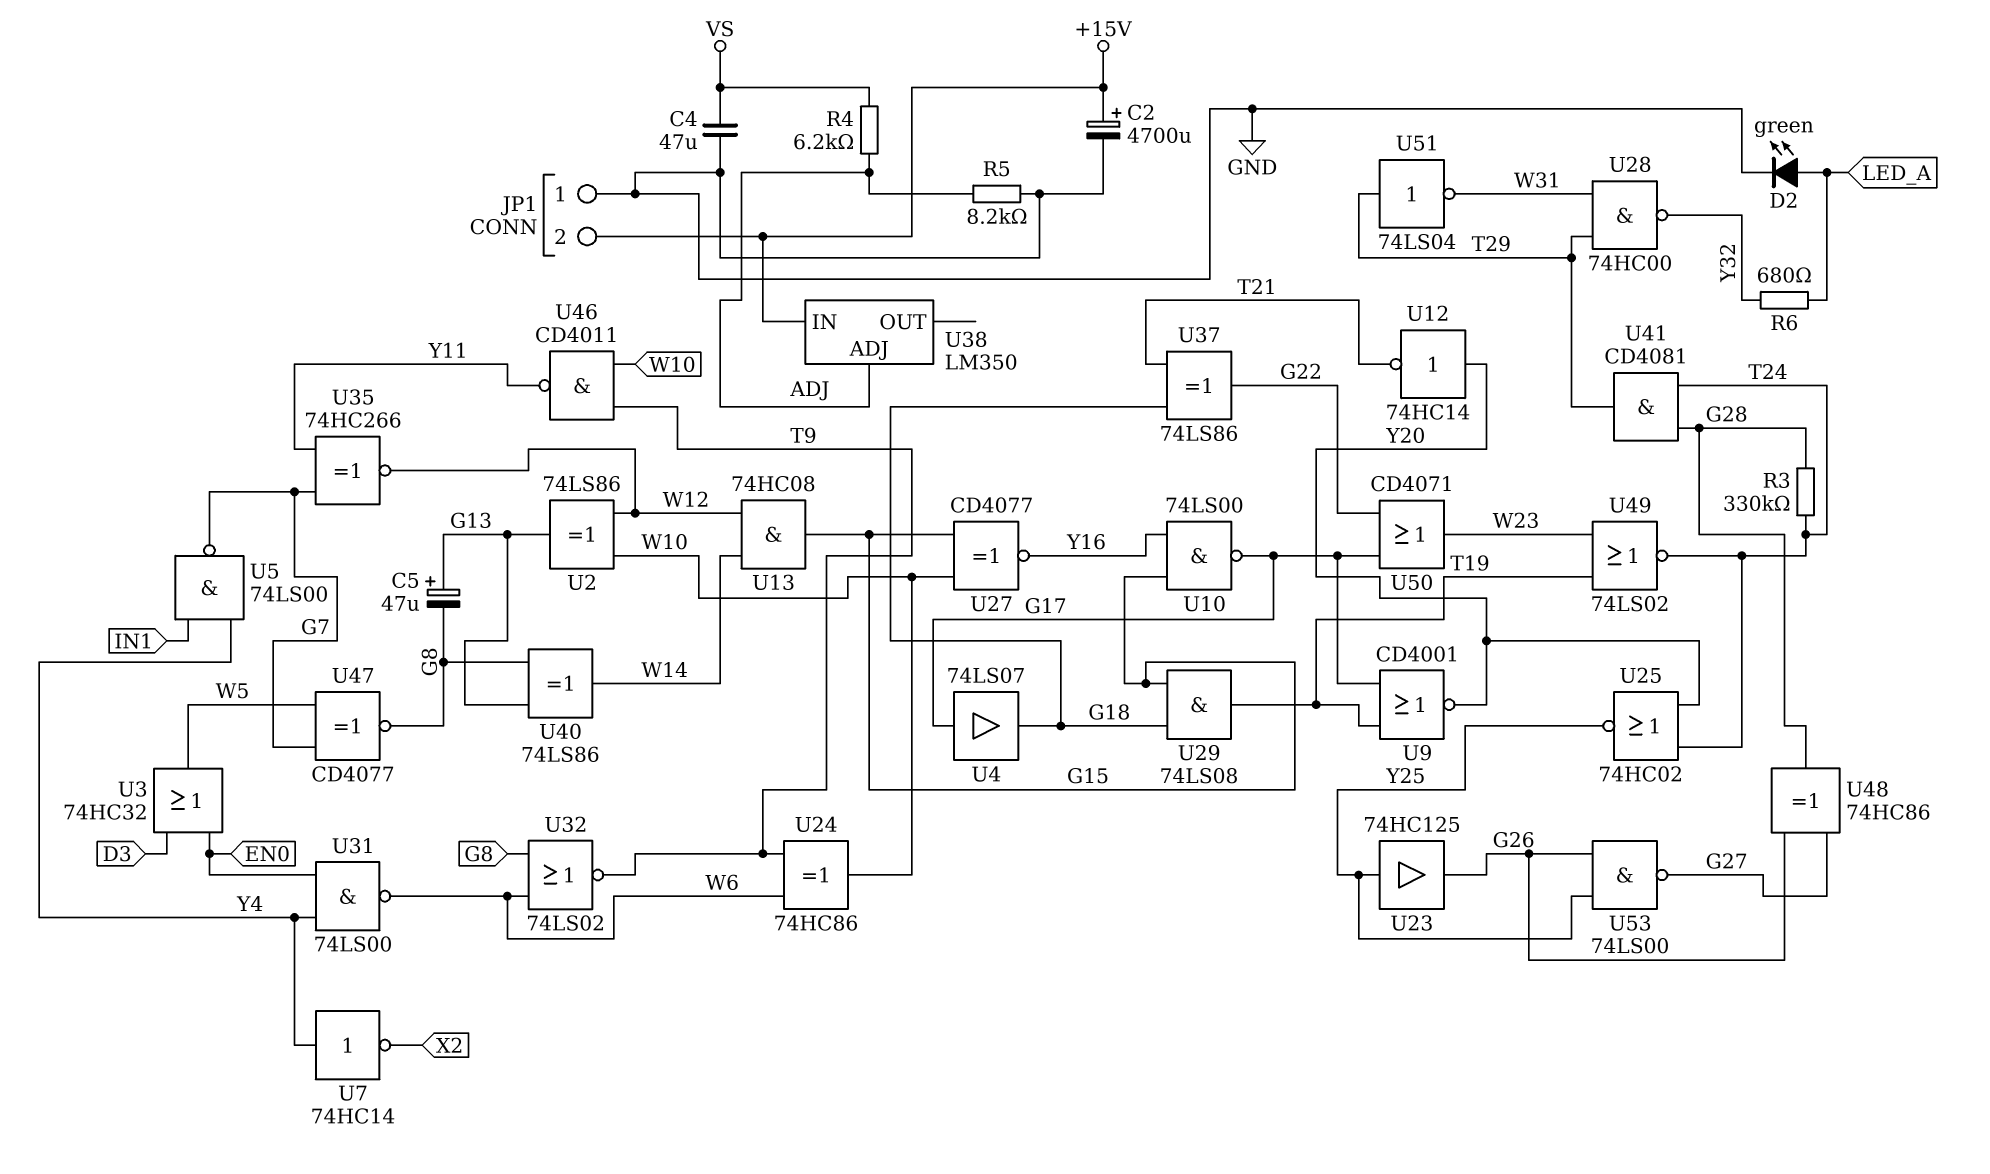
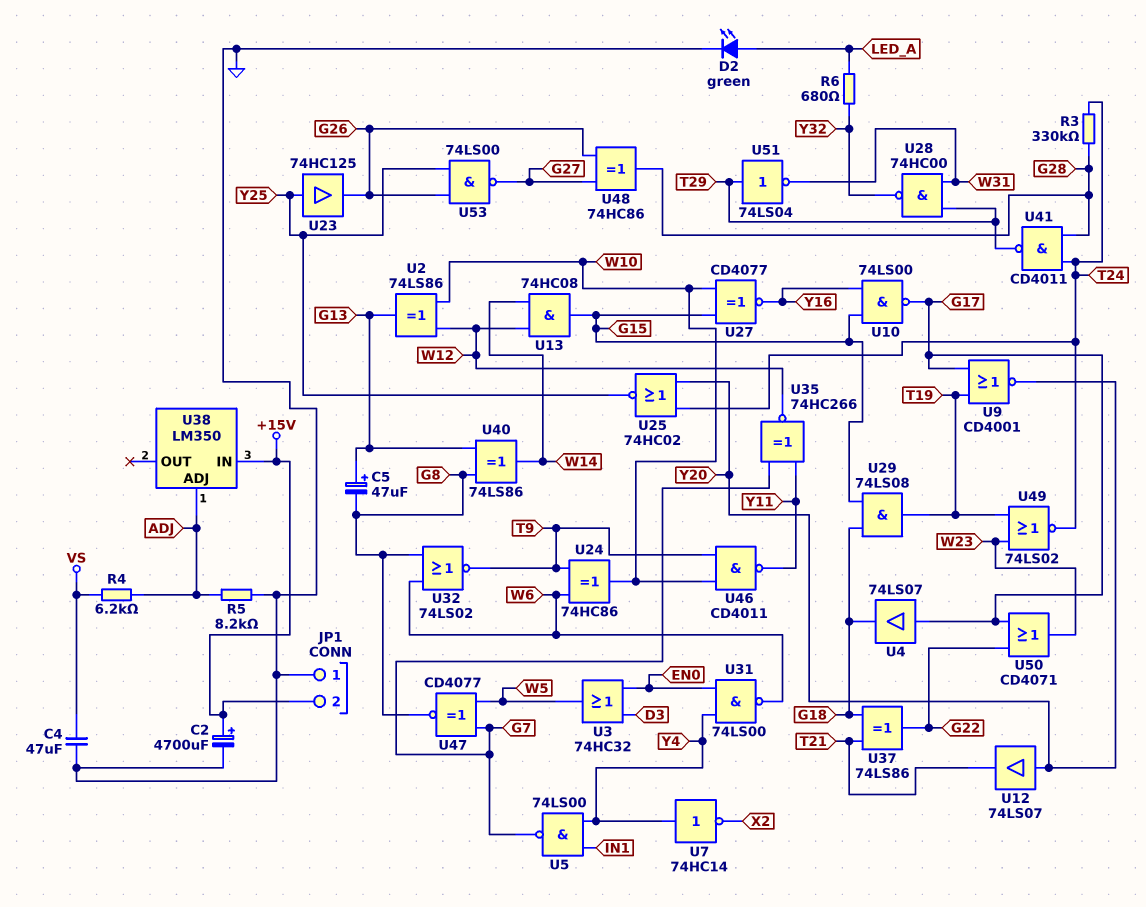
U12: NOT 74HC14 (in Y20, out T21) -> buffer 74LS07 (in Y20, out T21)
U41: AND CD4081 (in G28, in T24, out T29) -> NAND CD4011 (in G28, in T24, out T29)

